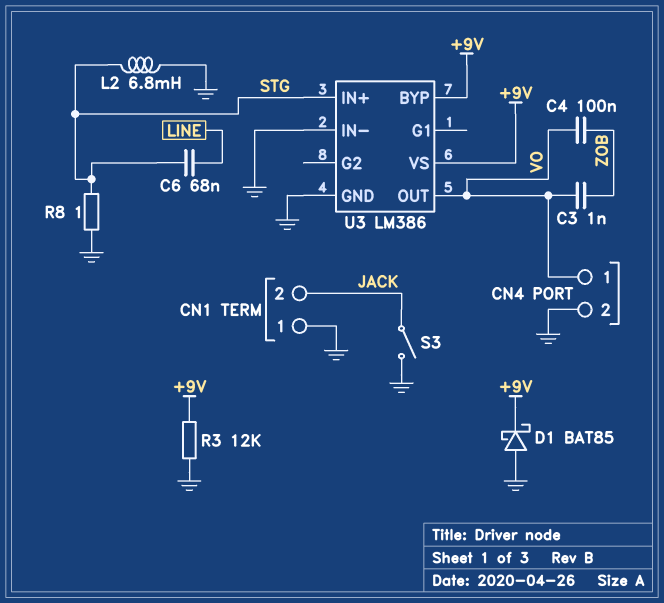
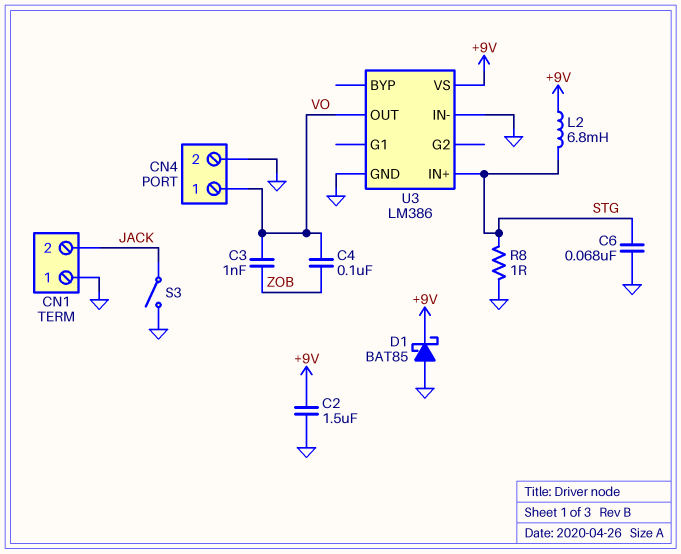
C2: none -> 1.5uF (+9V, GND)
C6: 68nF (LINE, STG) -> 68nF (GND, STG)
L2: 6.8mH (GND, STG) -> 6.8mH (+9V, STG)
R3: 12k (+9V, GND) -> none
U3 pin BYP: +9V -> none

